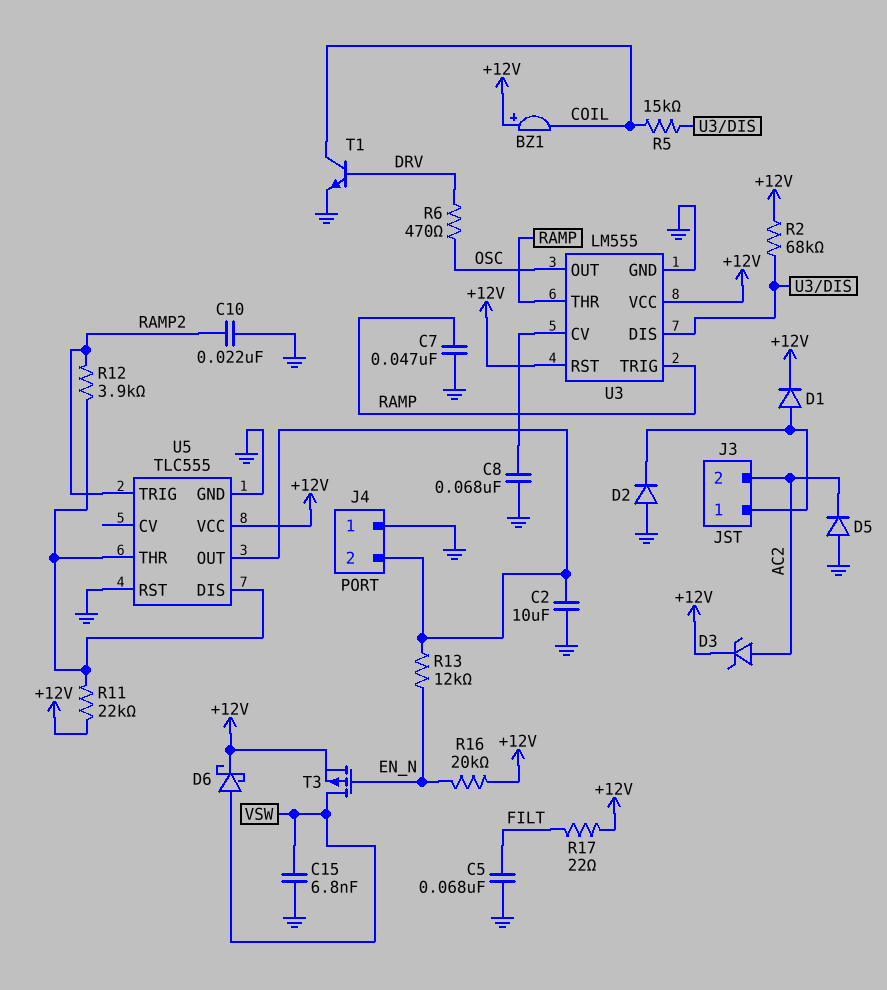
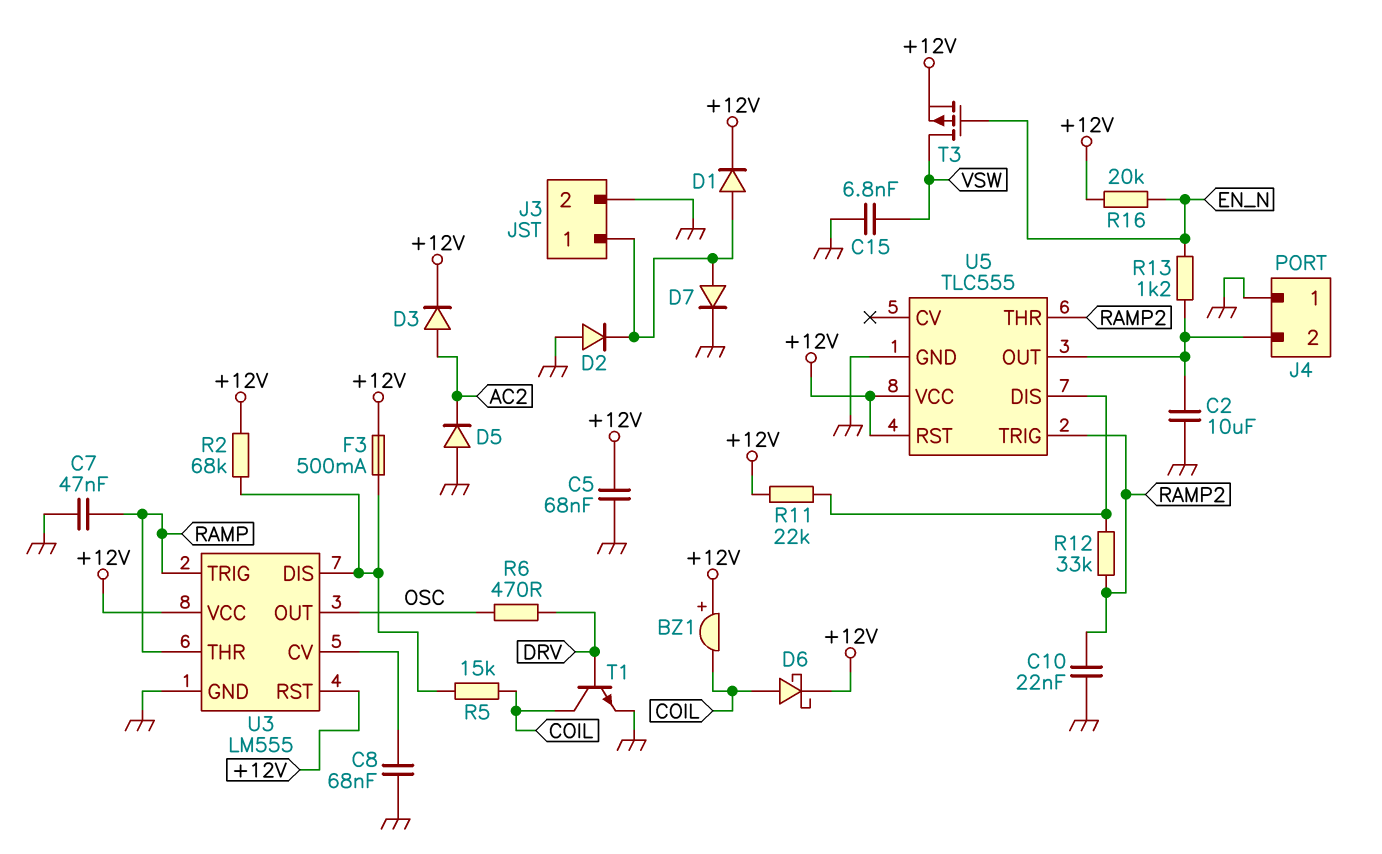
C5: 68nF (FILT, GND) -> 68nF (+12V, GND)
D3: zener (A AC2, K +12V) -> diode (A AC2, K +12V)
D6: schottky (A VSW, K +12V) -> schottky (A COIL, K +12V)
D7: none -> diode (A J3/1, K GND)
F3: none -> 500mA (+12V, U3/DIS)
J3 pin 2: AC2 -> GND
R12: 3.9k (RAMP2, U5/DIS) -> 33k (RAMP2, U5/DIS)
R13: 12k (EN_N, J4/2) -> 1.2k (EN_N, J4/2)
R17: 22 (+12V, FILT) -> none
U5 pin RST: GND -> +12V
U5 pin THR: U5/DIS -> RAMP2

